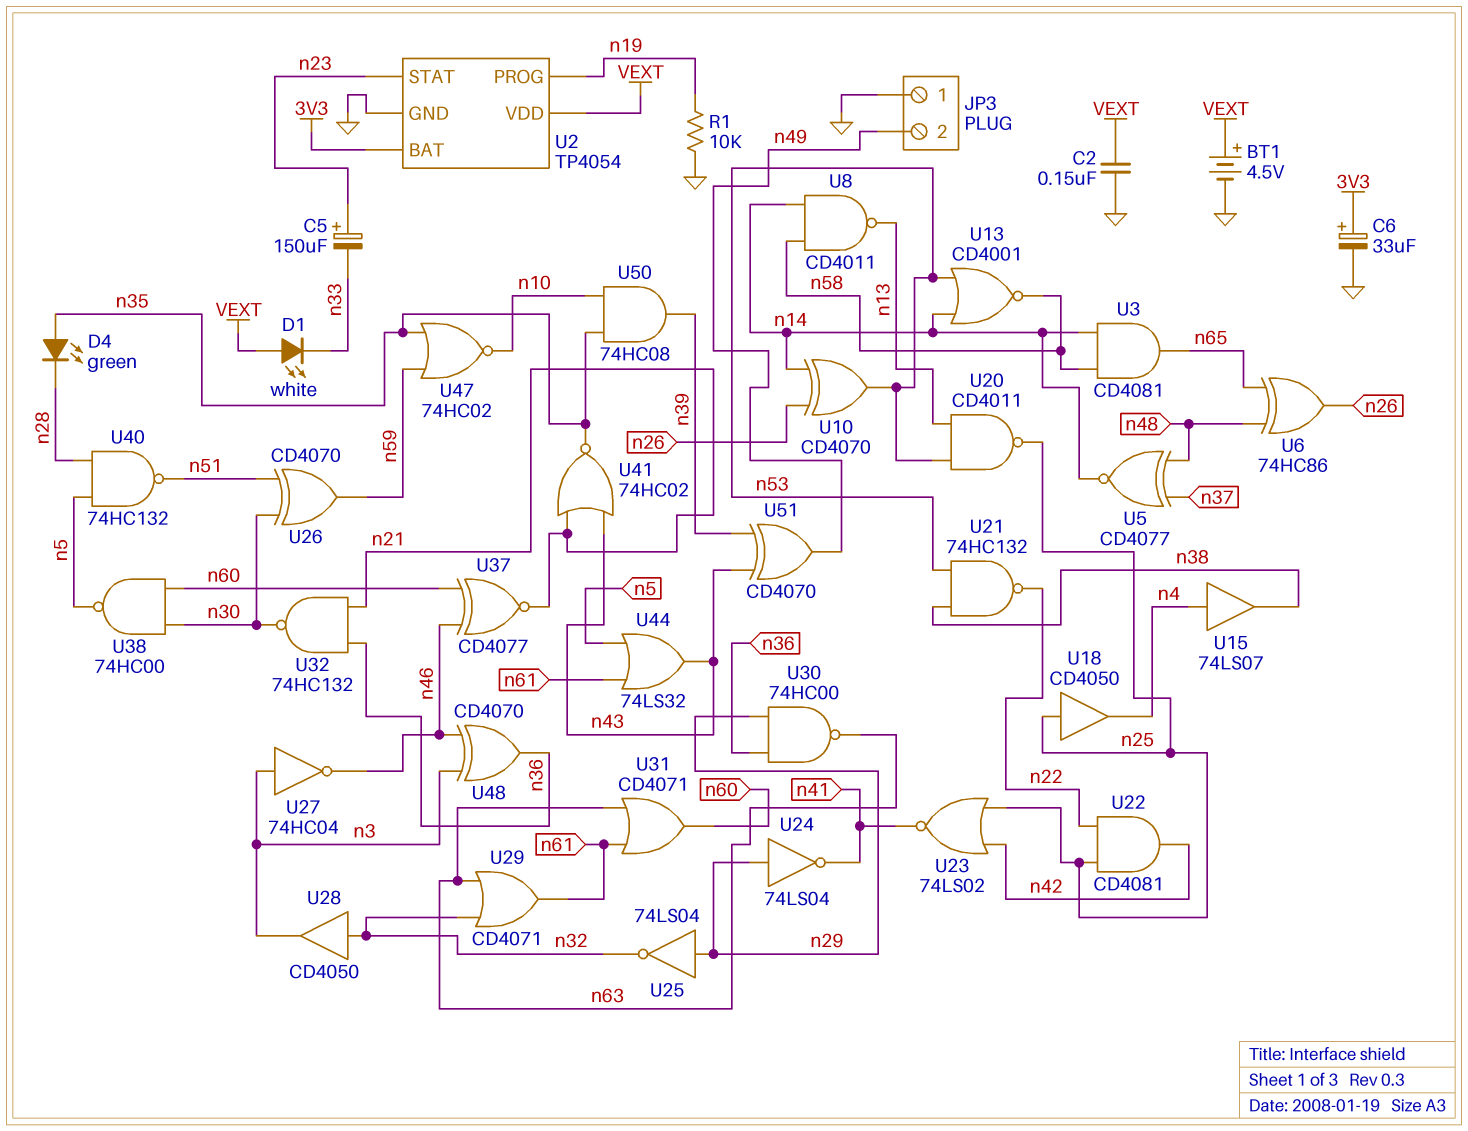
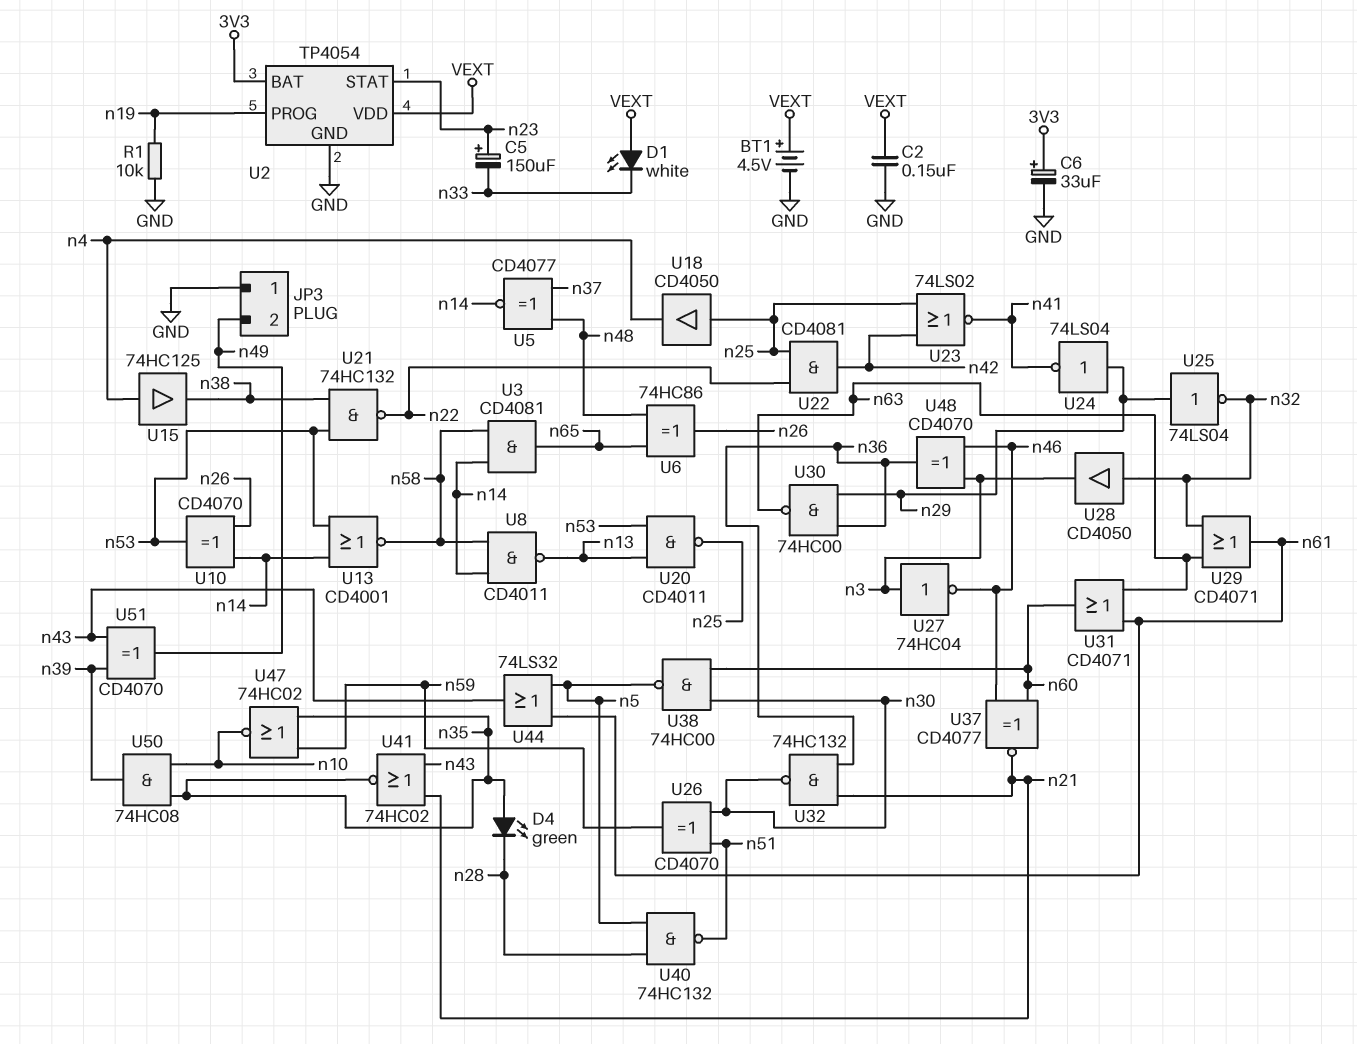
U15: buffer 74LS07 (in n4, out n38) -> buffer 74HC125 (in n4, out n38)

